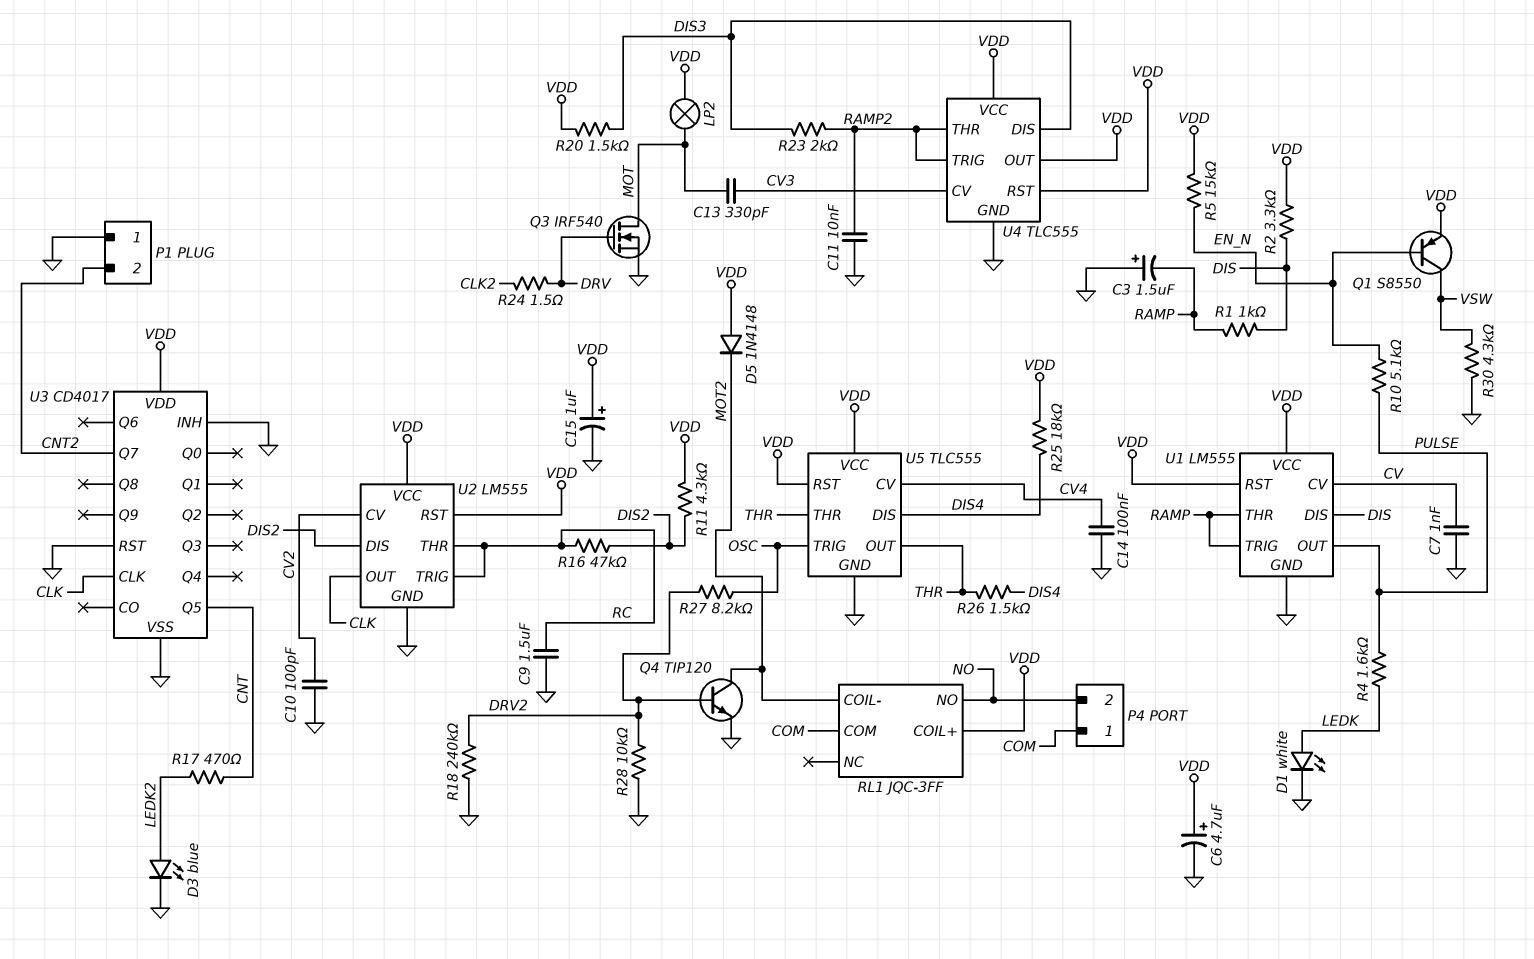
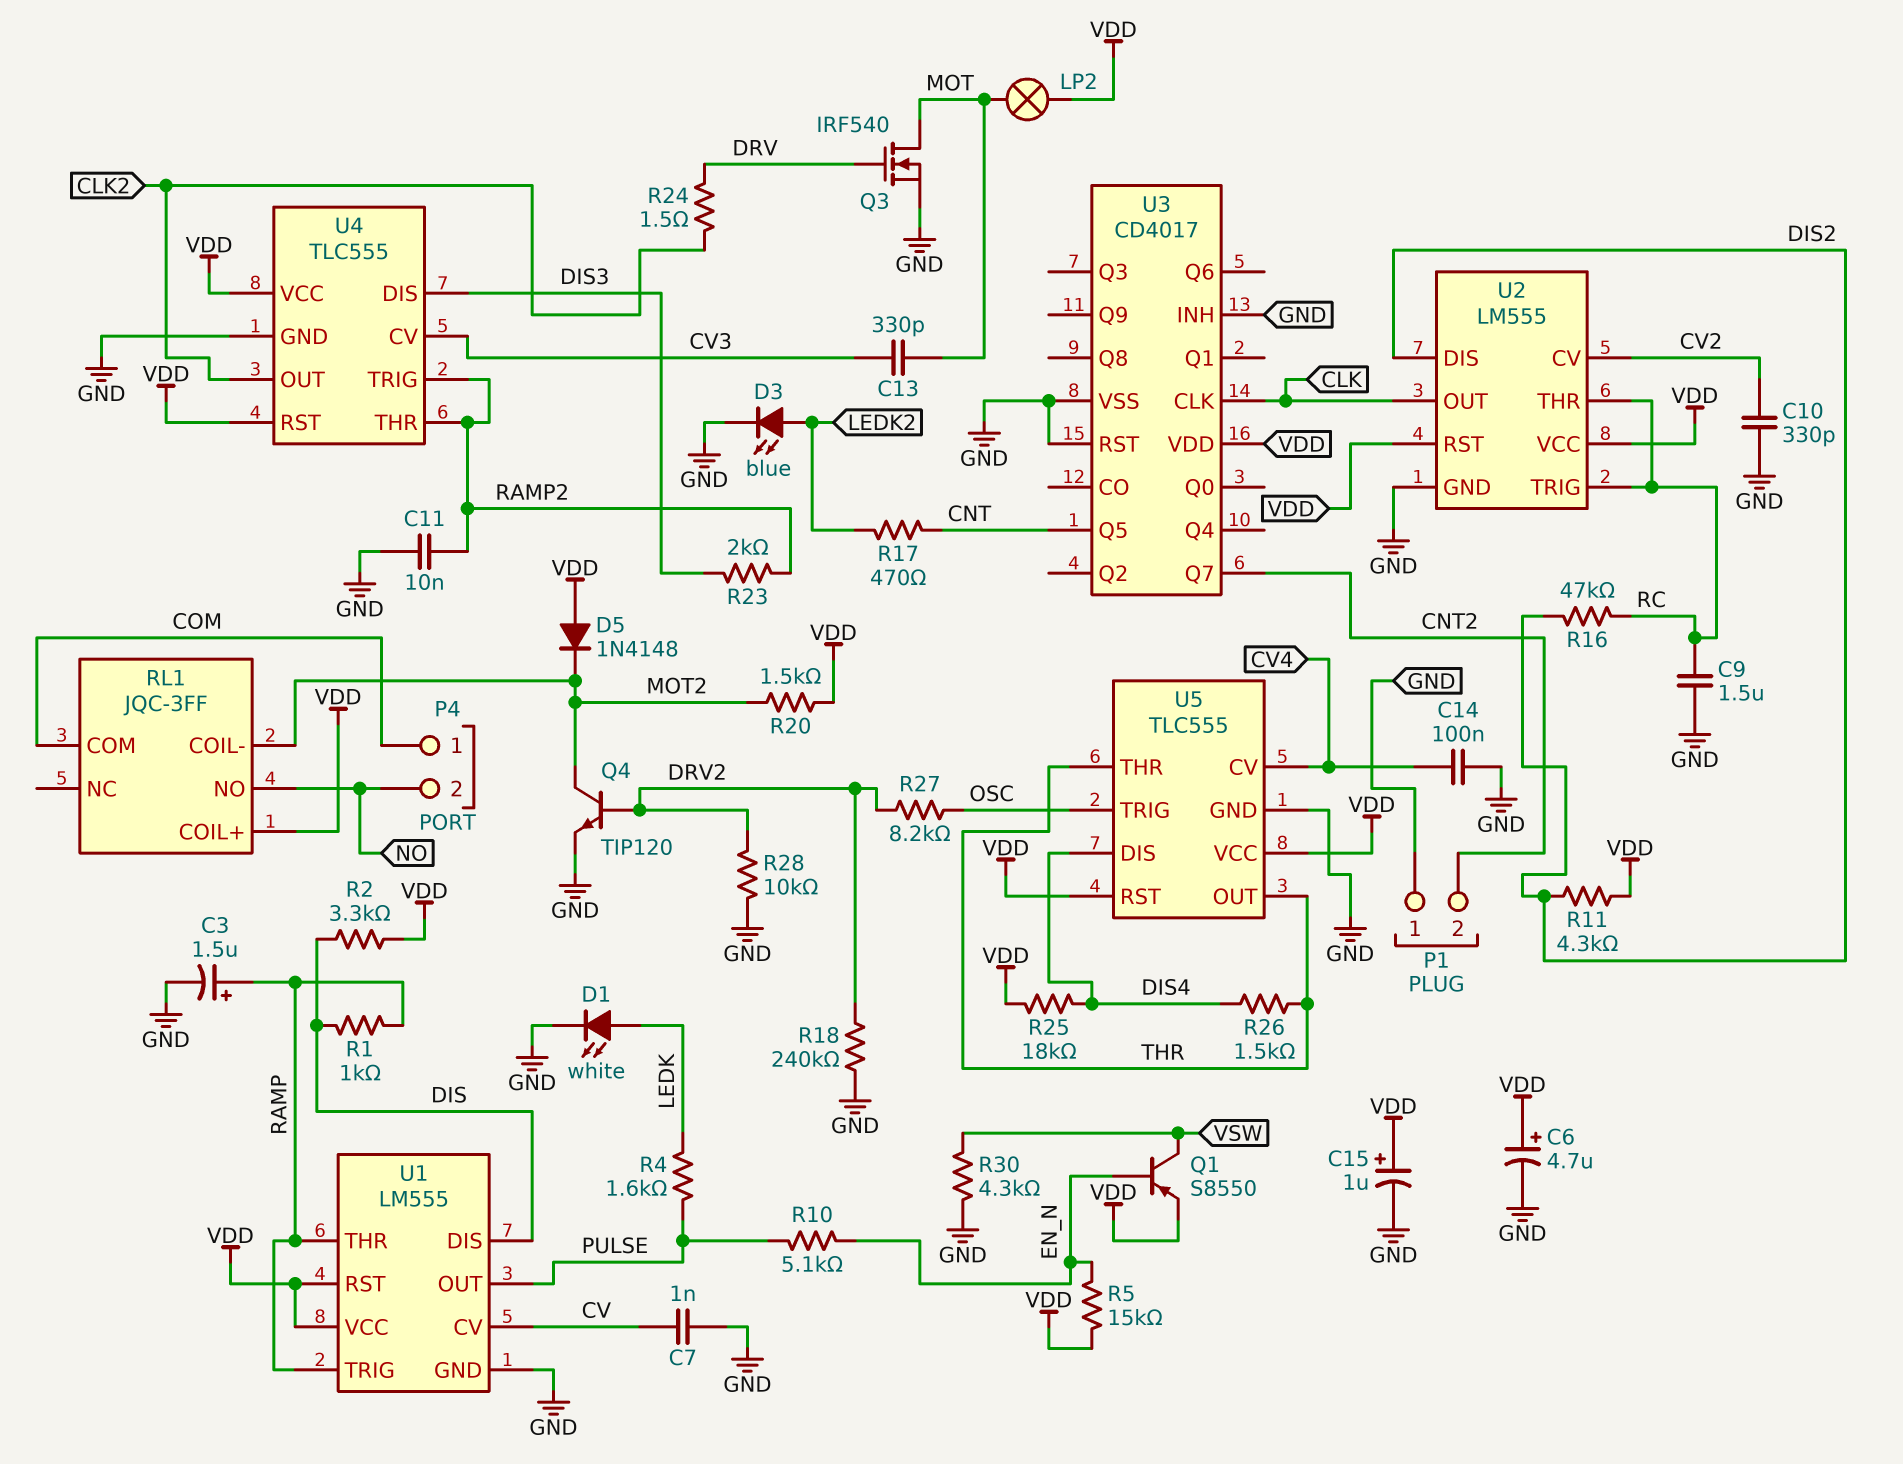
C3: 1.5uF (plus GND, minus RAMP) -> 1.5uF (plus RAMP, minus GND)
C10: 100pF (CV2, GND) -> 330pF (CV2, GND)
R20: 1.5k (DIS3, VDD) -> 1.5k (MOT2, VDD)
U4 pin OUT: VDD -> CLK2

